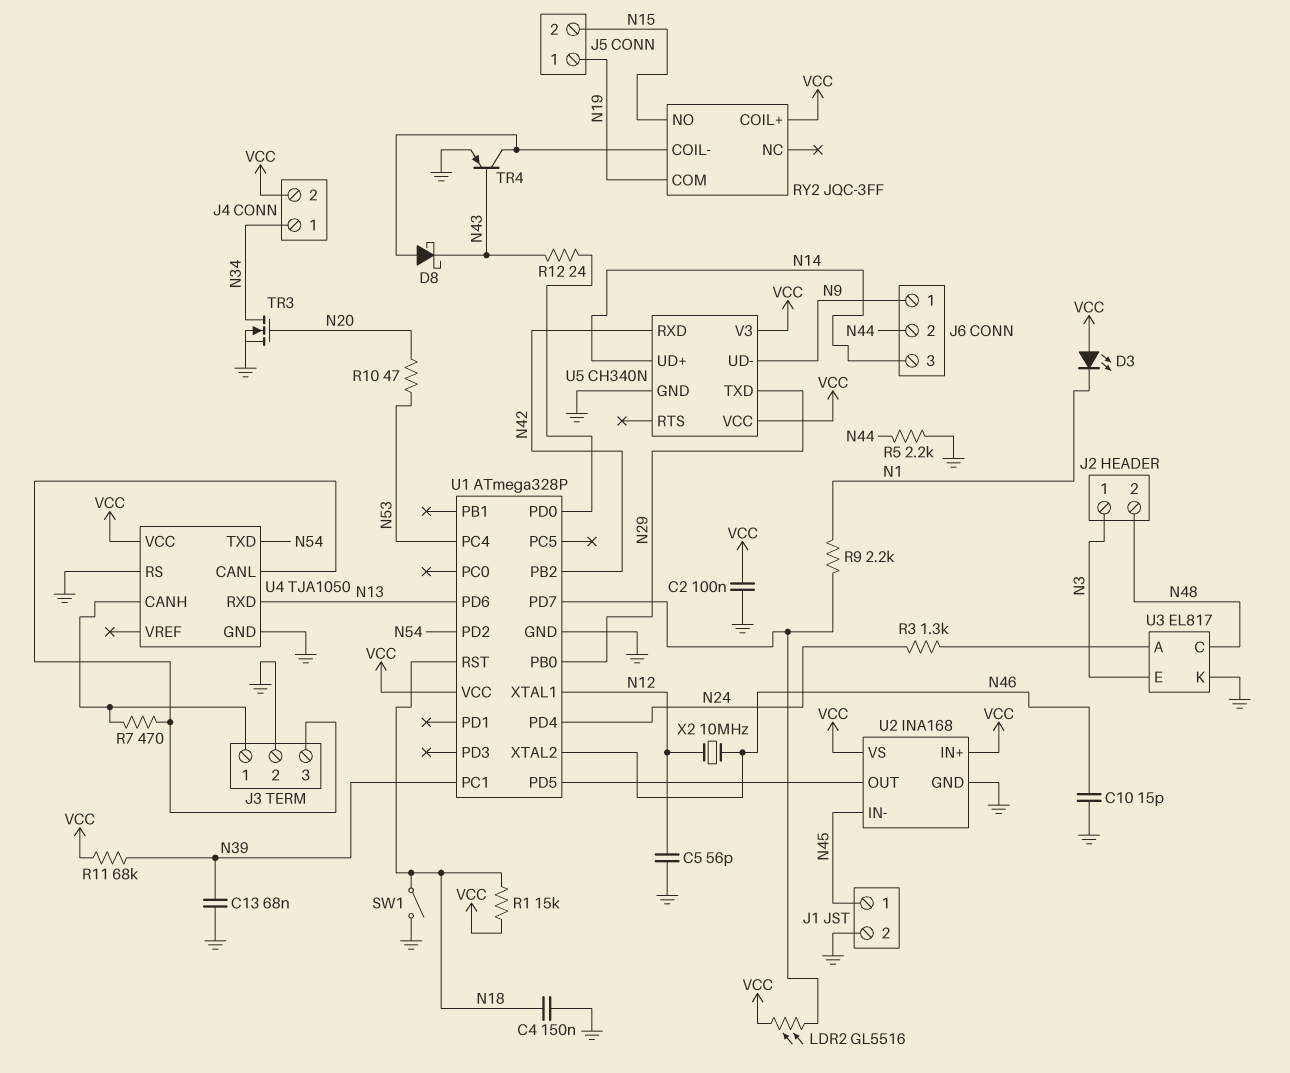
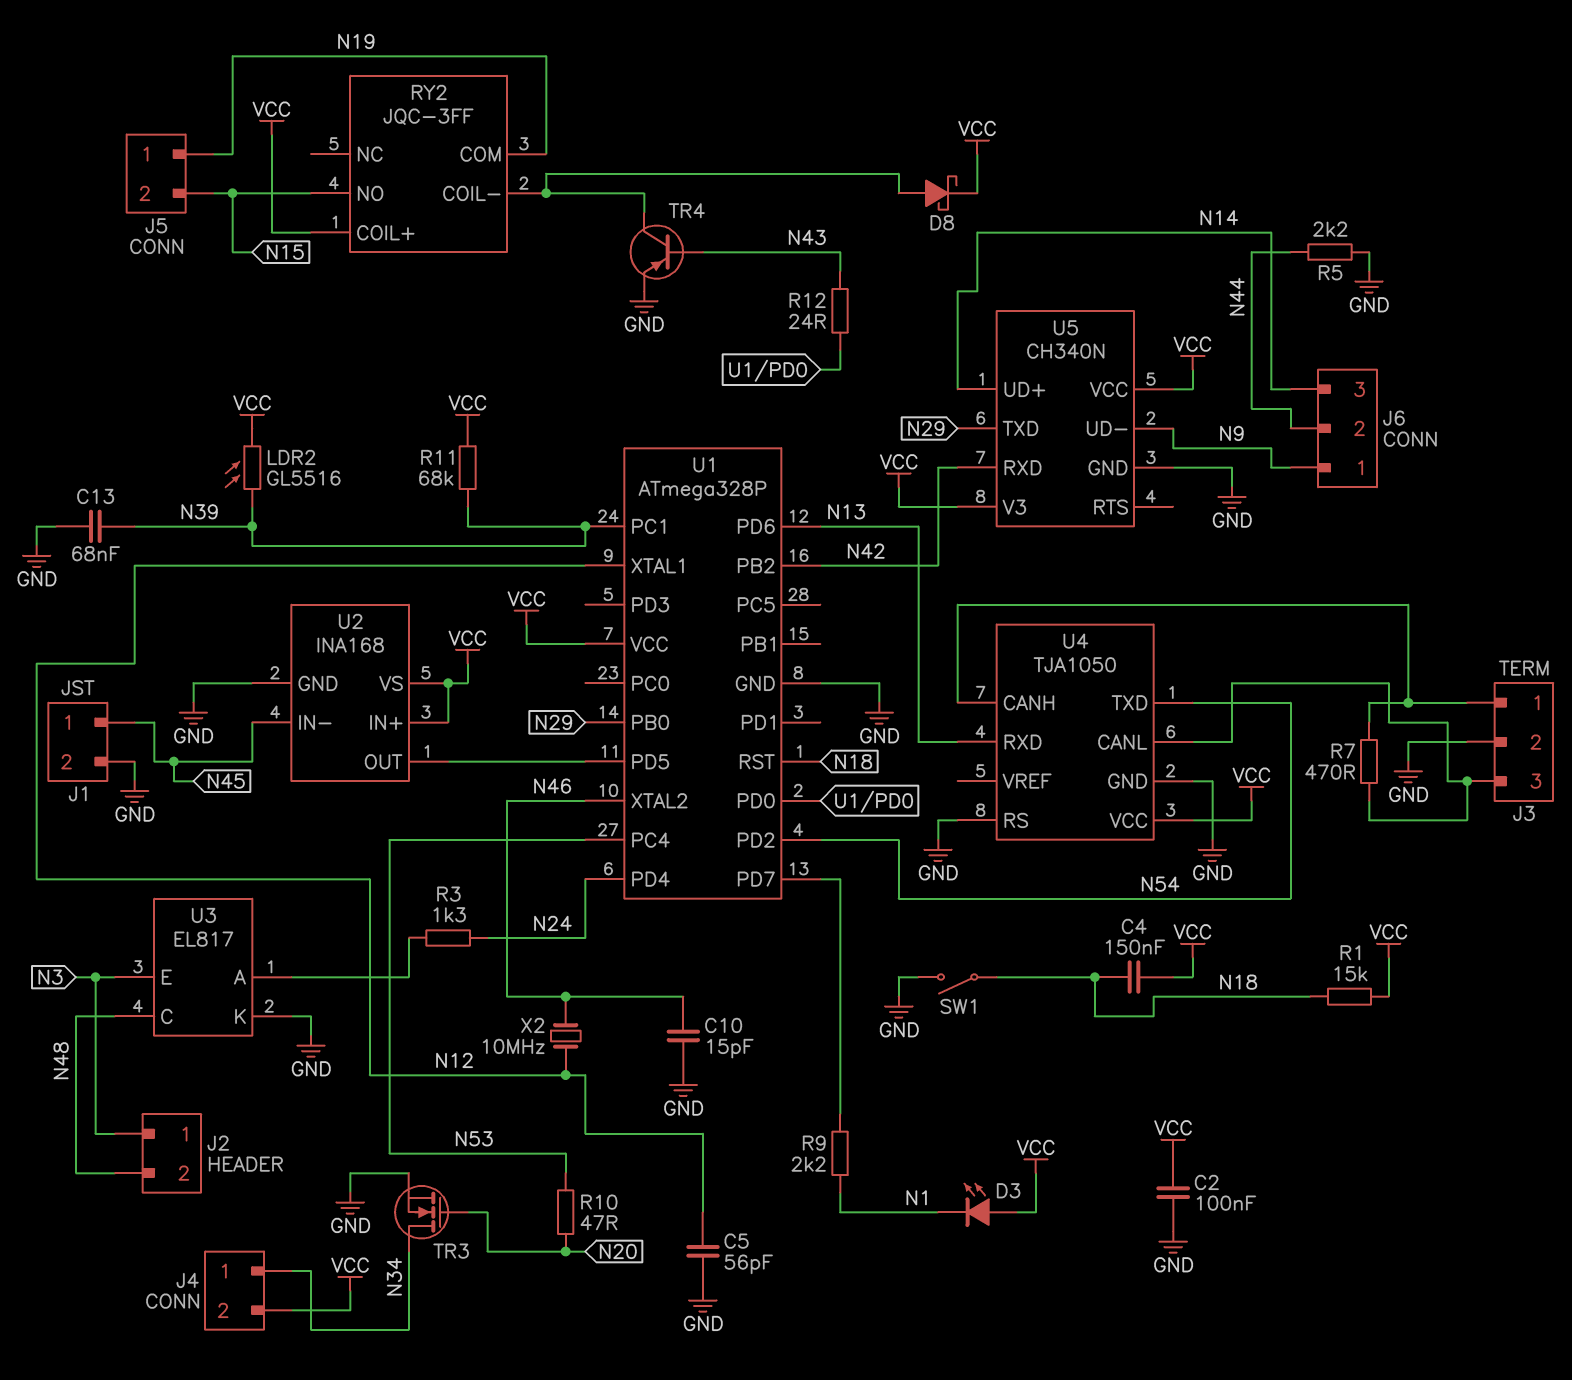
C4: 150nF (GND, N18) -> 150nF (N18, VCC)
D8: schottky (A RY2/COIL-, K N43) -> schottky (A RY2/COIL-, K VCC)
LDR2: GL5516 (U1/PD7, VCC) -> GL5516 (N39, VCC)

